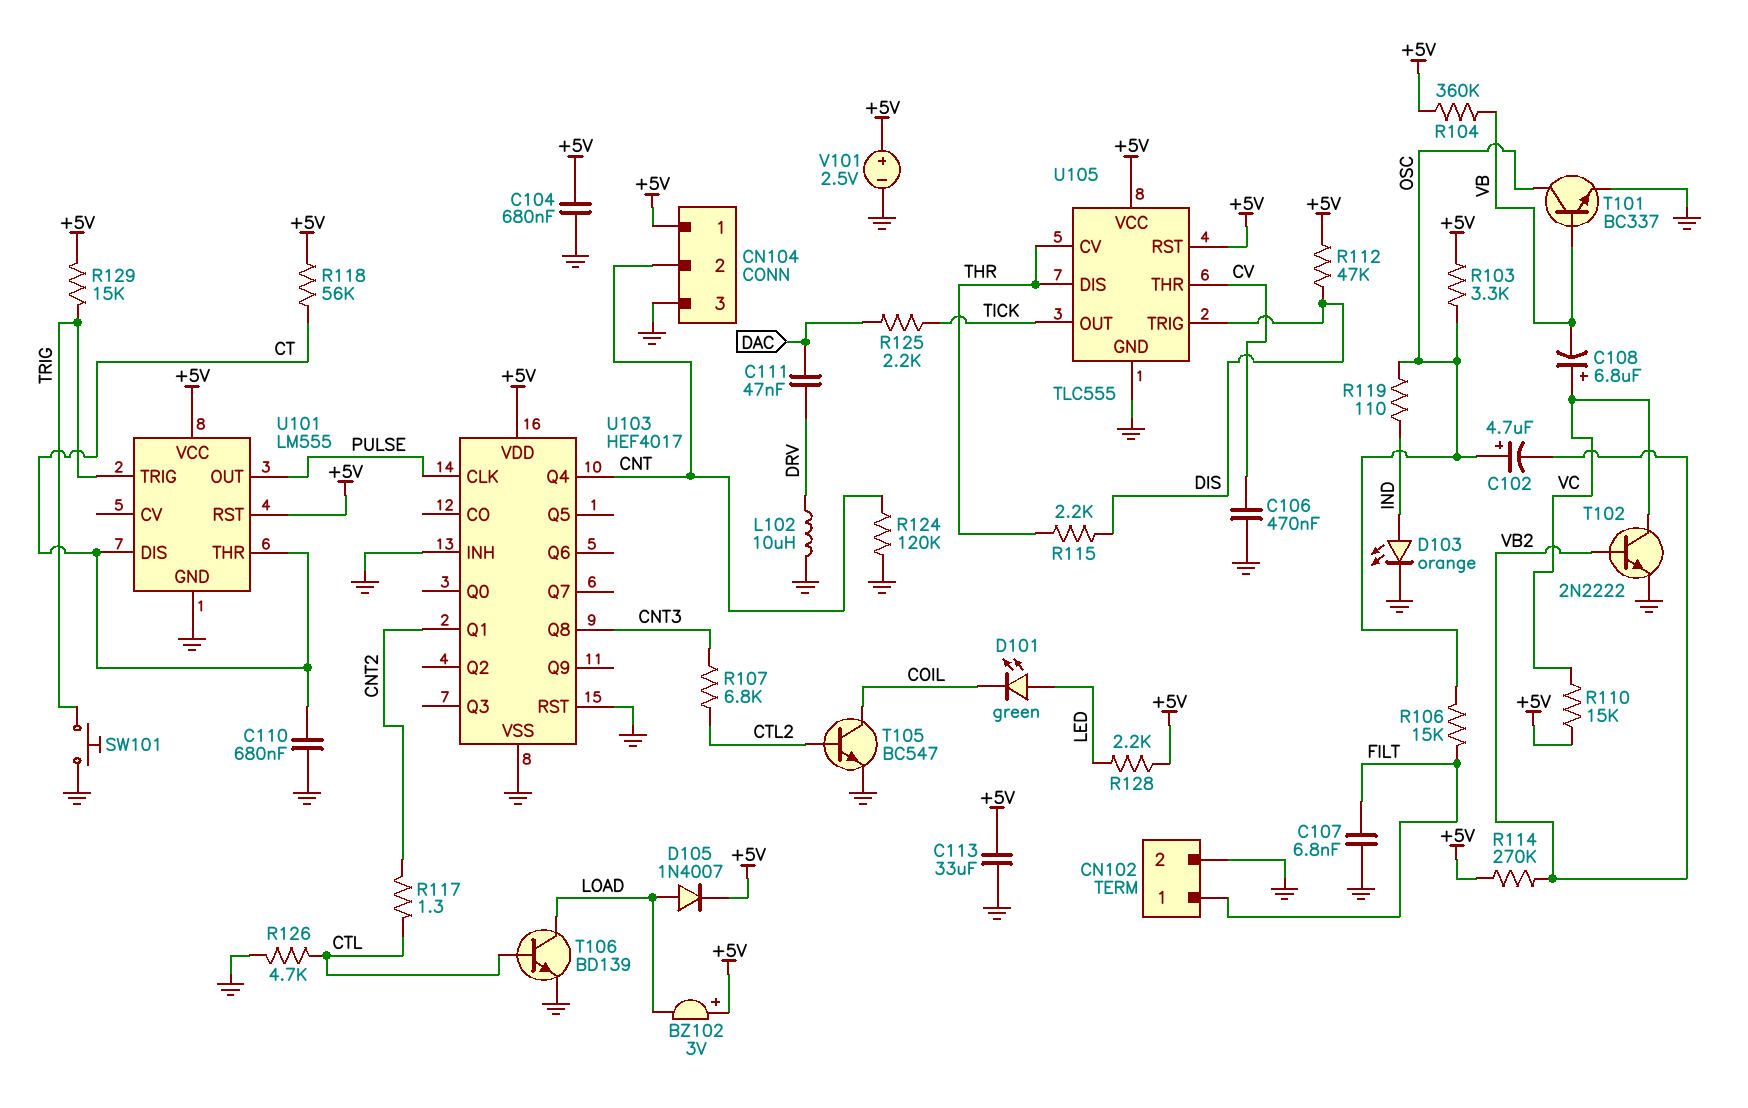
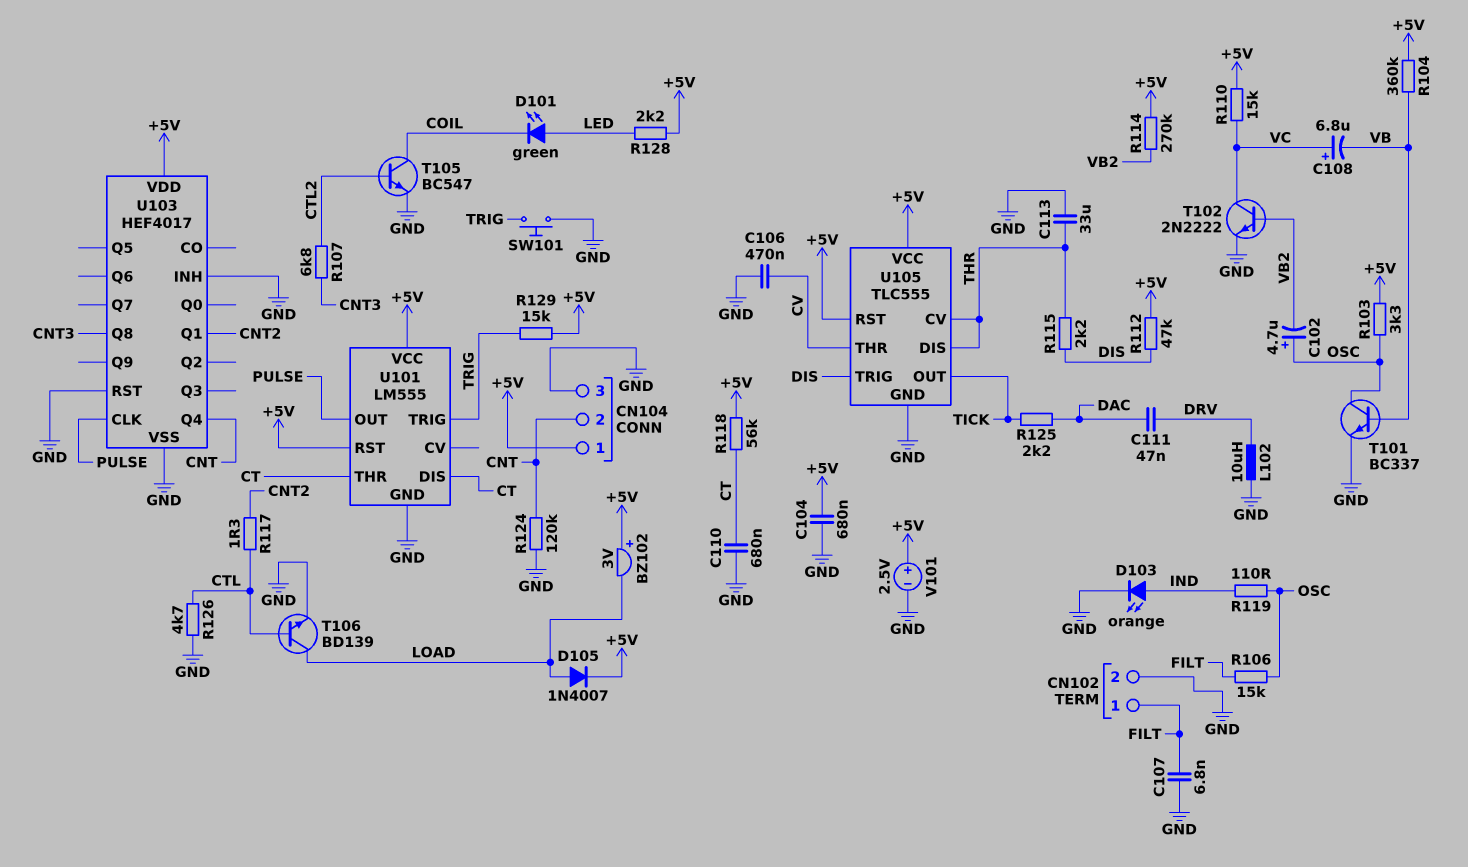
C113: 33uF (+5V, GND) -> 33uF (GND, THR)

